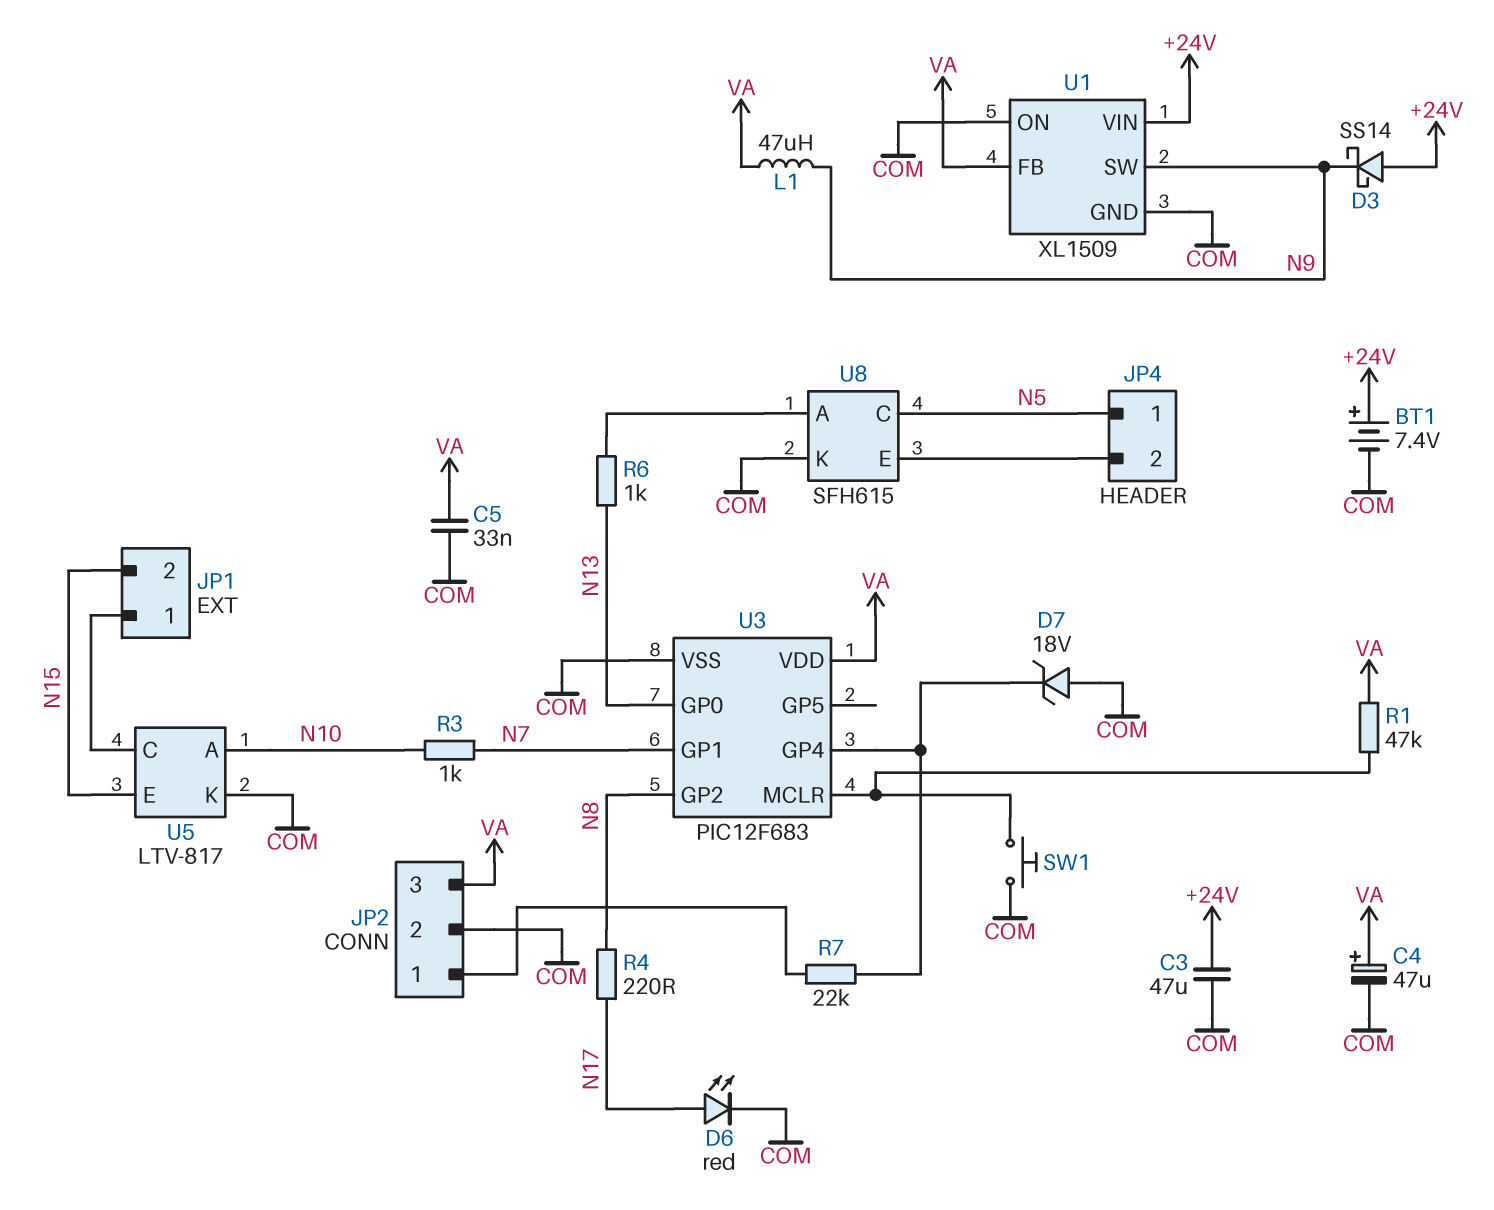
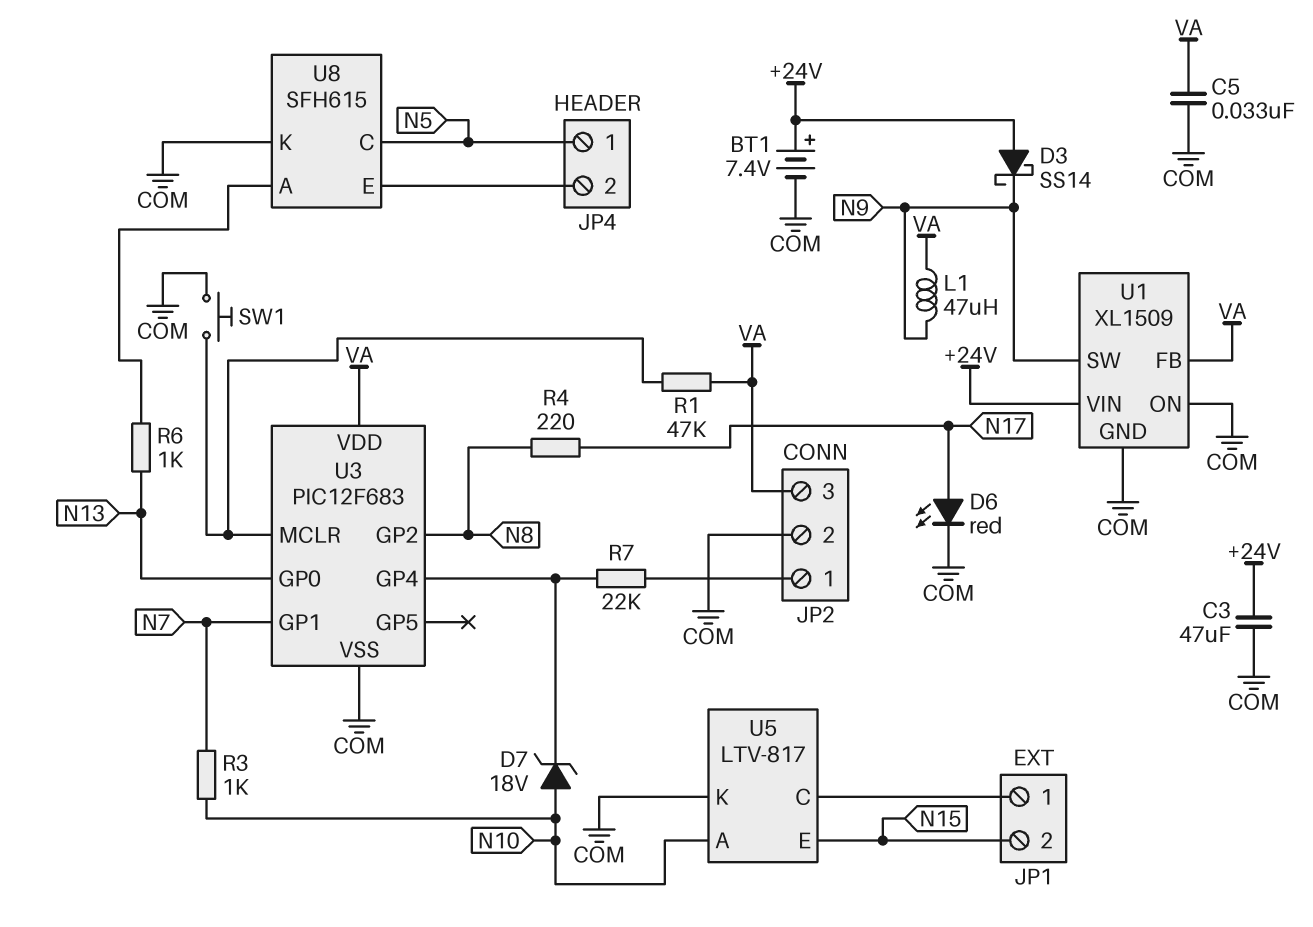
C4: 47uF (plus VA, minus COM) -> none
D7: zener 18V (A COM, K U3/GP4) -> zener 18V (A N10, K U3/GP4)

